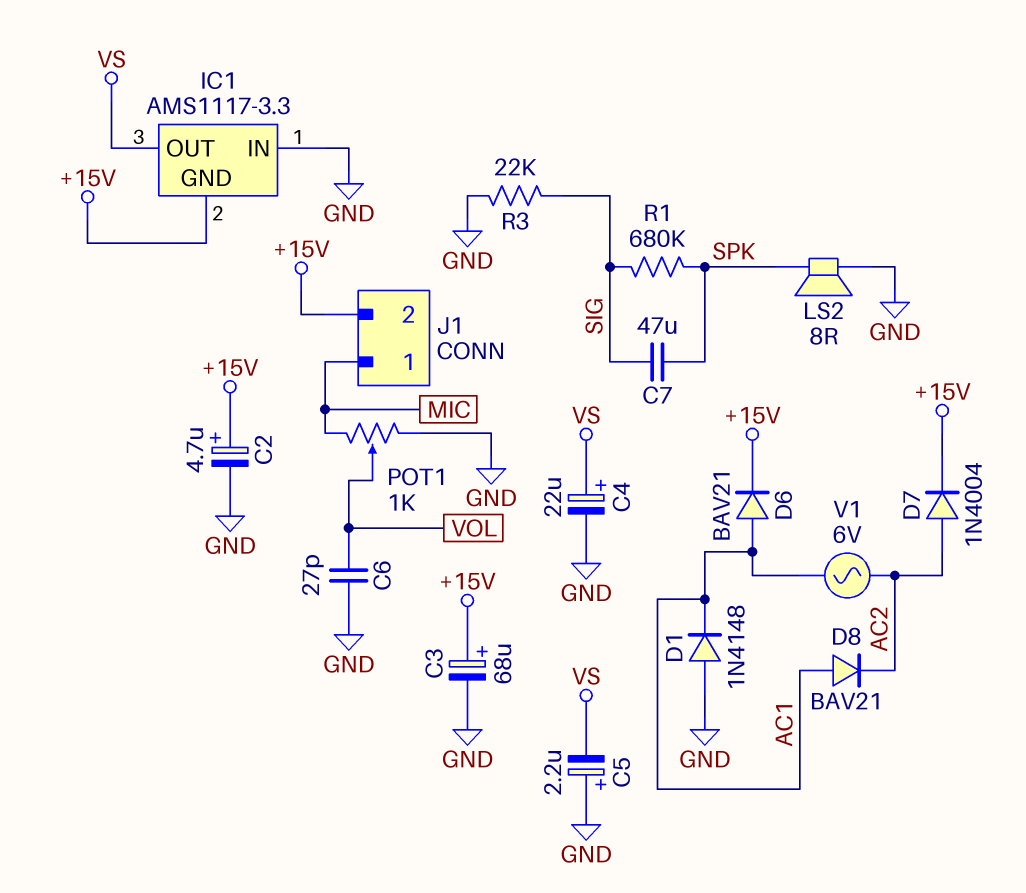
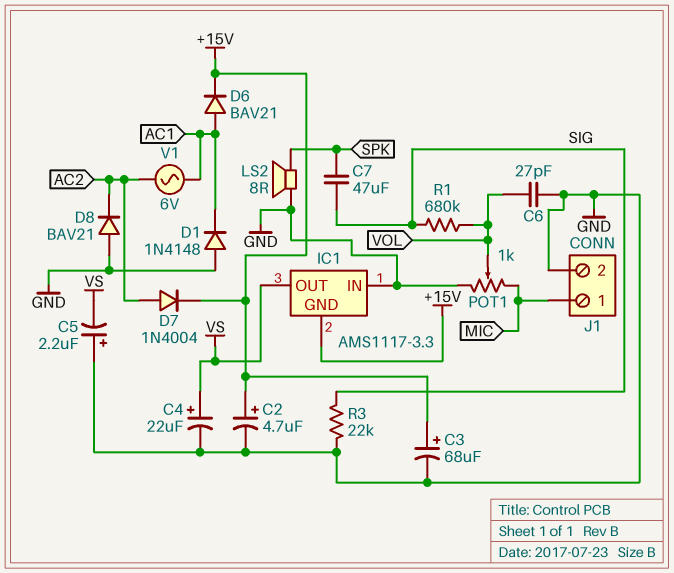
D8: diode BAV21 (A AC1, K AC2) -> diode BAV21 (A GND, K AC2)
J1 pin 2: +15V -> GND
R1: 680k (SIG, SPK) -> 680k (SIG, VOL)

